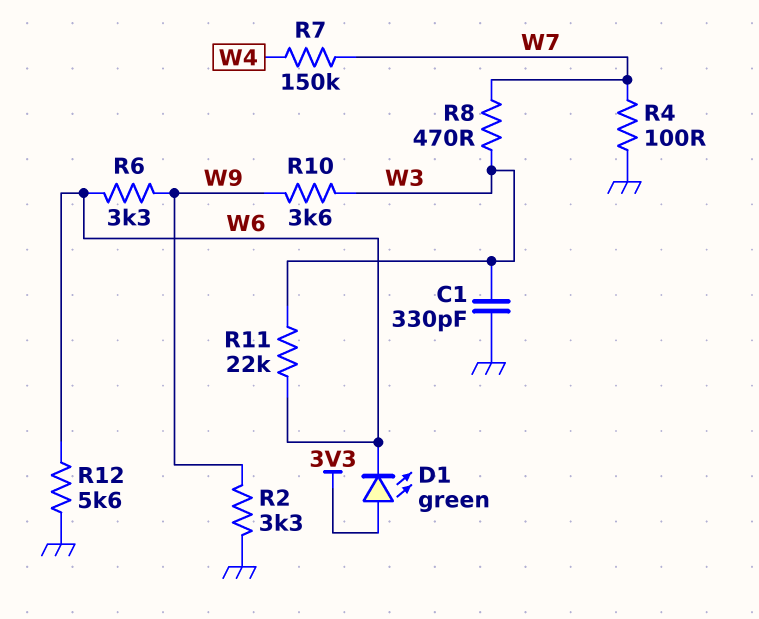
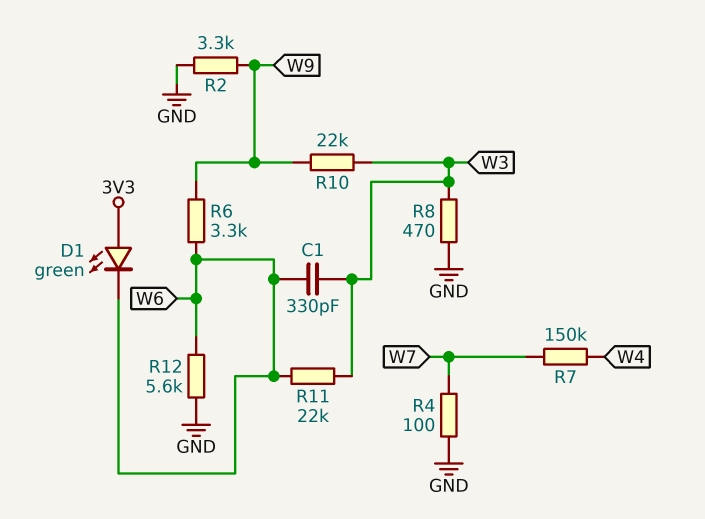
C1: 330pF (GND, W3) -> 330pF (W3, W6)
R8: 470 (W3, W7) -> 470 (GND, W3)
R10: 3.6k (W3, W9) -> 22k (W3, W9)

